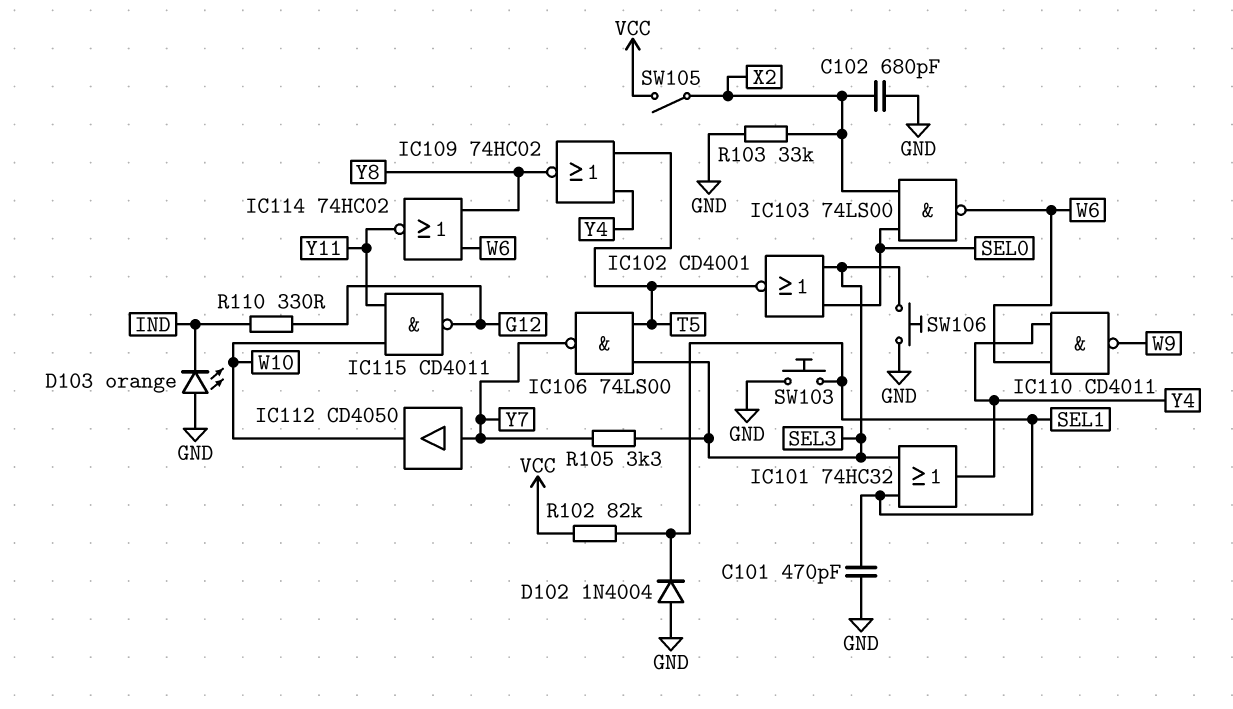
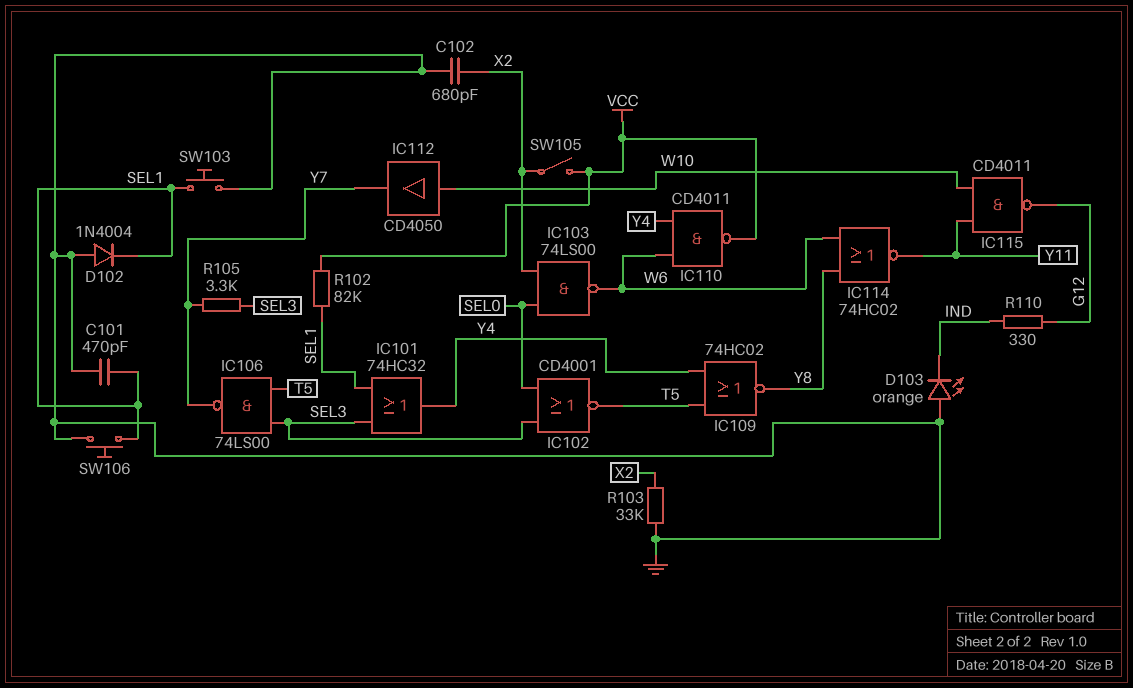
IC110: NAND CD4011 (in W6, in Y4, out W9) -> NAND CD4011 (in W6, in Y4, out VCC)
IC112: buffer CD4050 (in Y7, out W10) -> buffer CD4050 (in W10, out Y7)
SW106: button (GND, SEL3) -> button (GND, SEL1)

